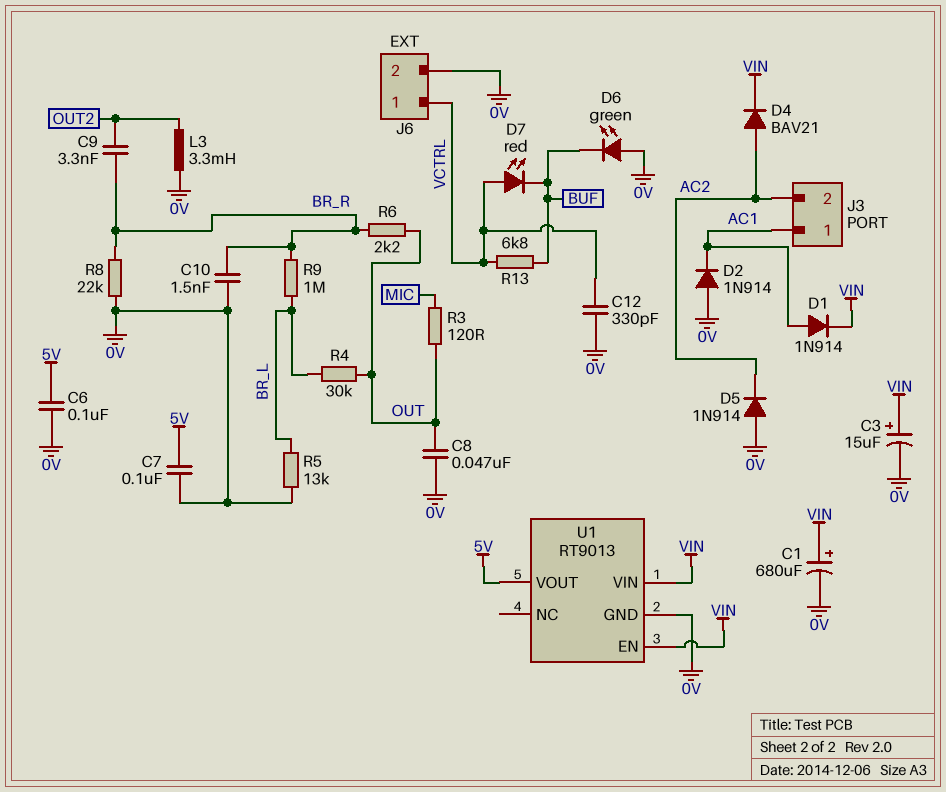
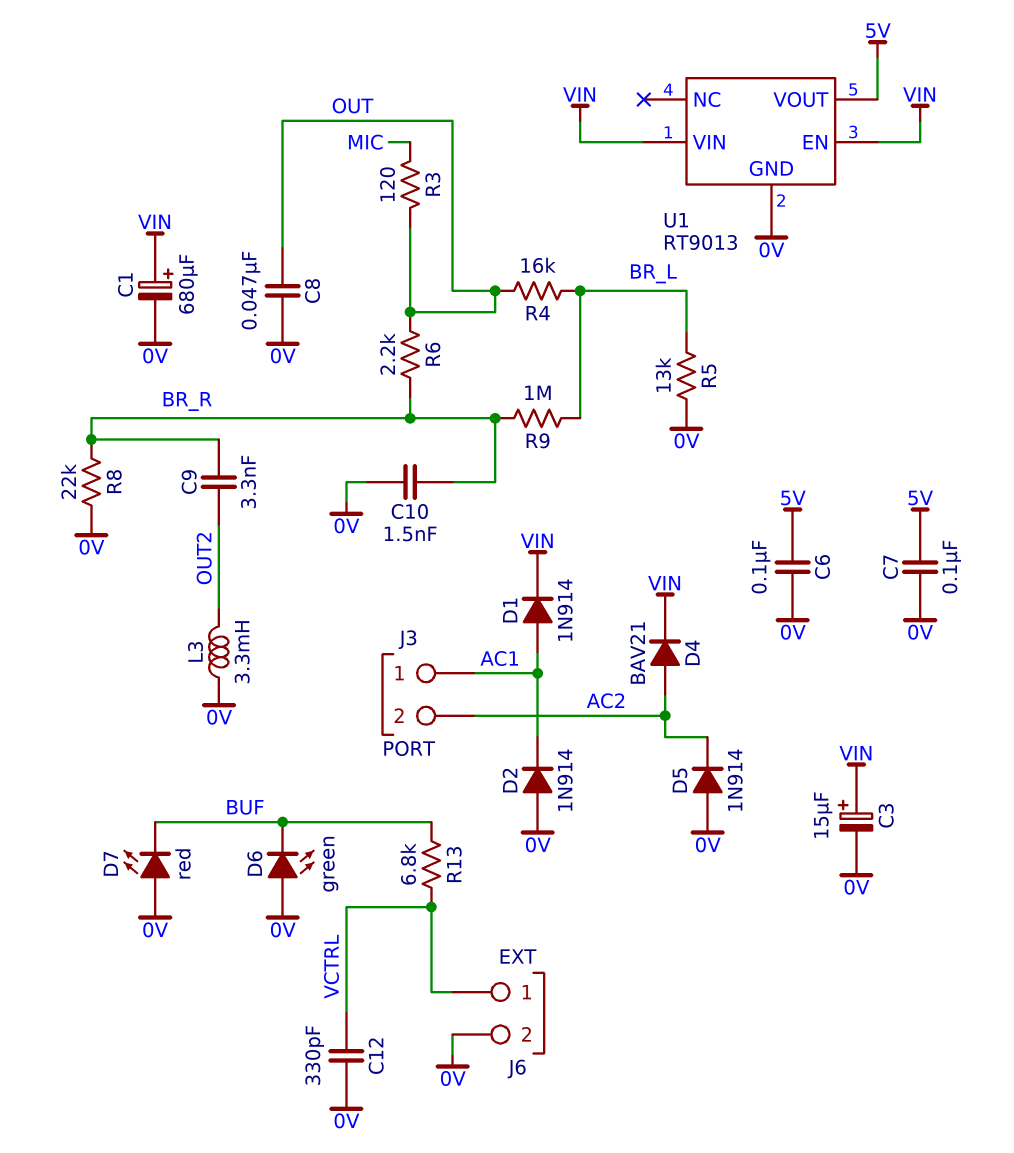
D7: LED red (A VCTRL, K BUF) -> LED red (A 0V, K BUF)
R4: 30k (BR_L, OUT) -> 16k (BR_L, OUT)

